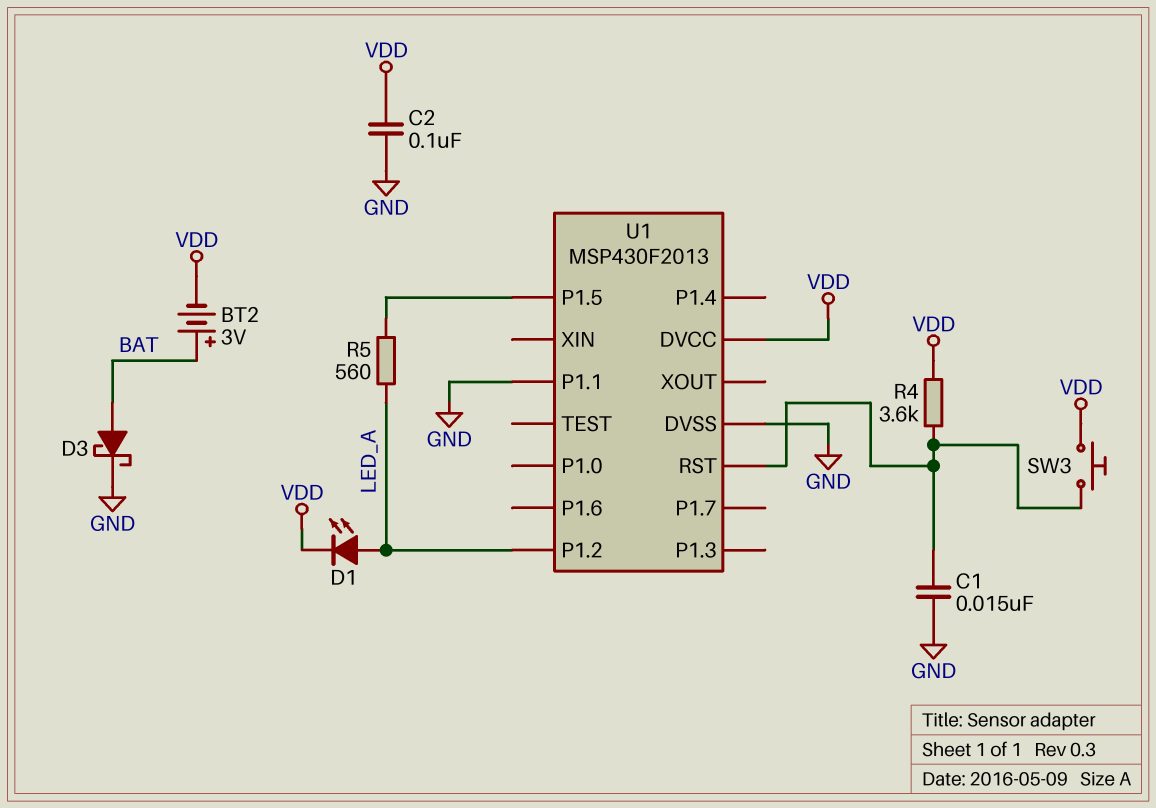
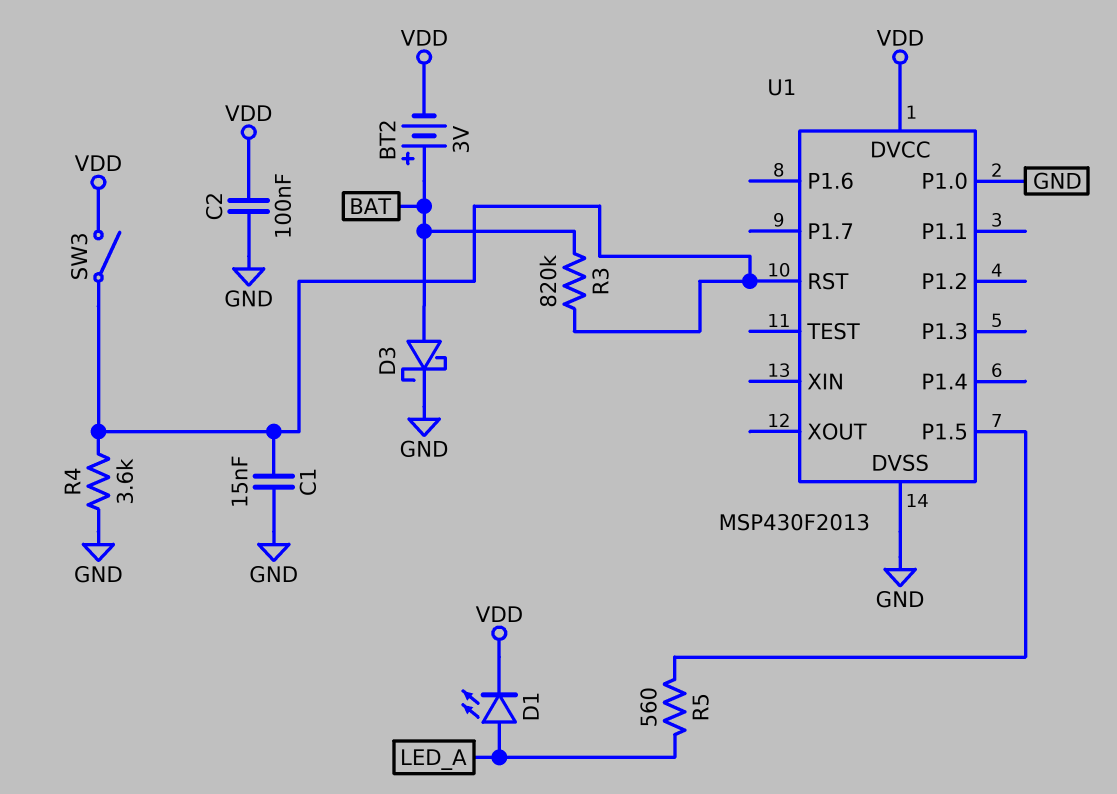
R3: none -> 820k (BAT, U1/RST)
R4: 3.6k (U1/RST, VDD) -> 3.6k (GND, U1/RST)
SW3: button (U1/RST, VDD) -> switch (U1/RST, VDD)
U1 pin P1.0: none -> GND
U1 pin P1.1: GND -> none
U1 pin P1.2: LED_A -> none

